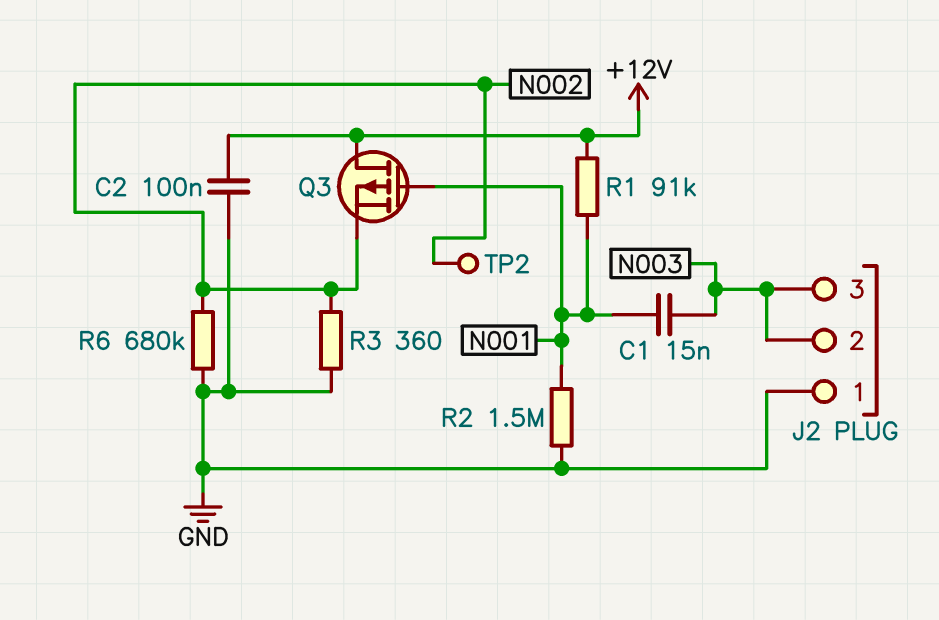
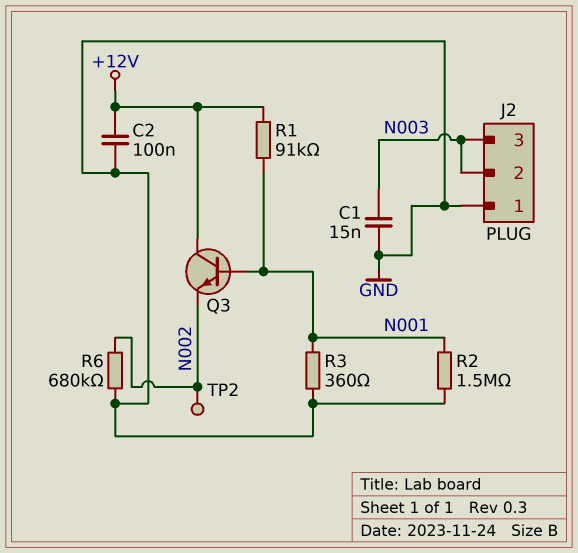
C1: 15nF (N001, N003) -> 15nF (GND, N003)
Q3: PMOS (G N001, D +12V, S N002) -> NPN (B N001, C +12V, E N002)
R3: 360 (GND, N002) -> 360 (GND, N001)

